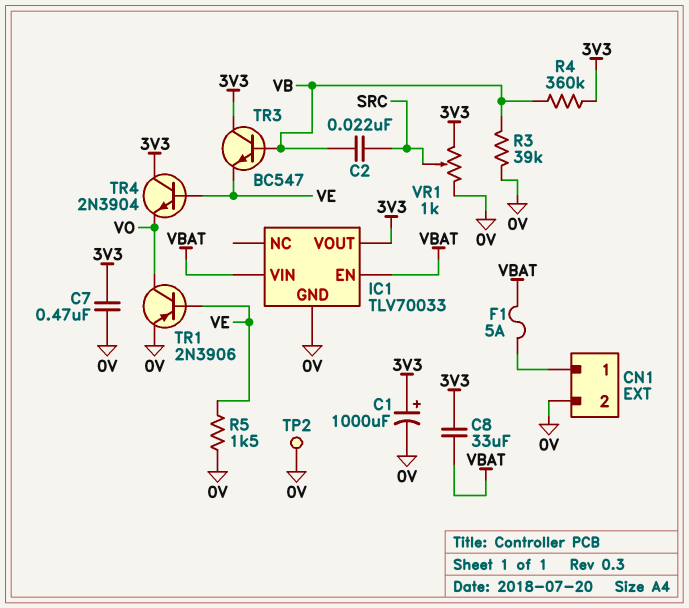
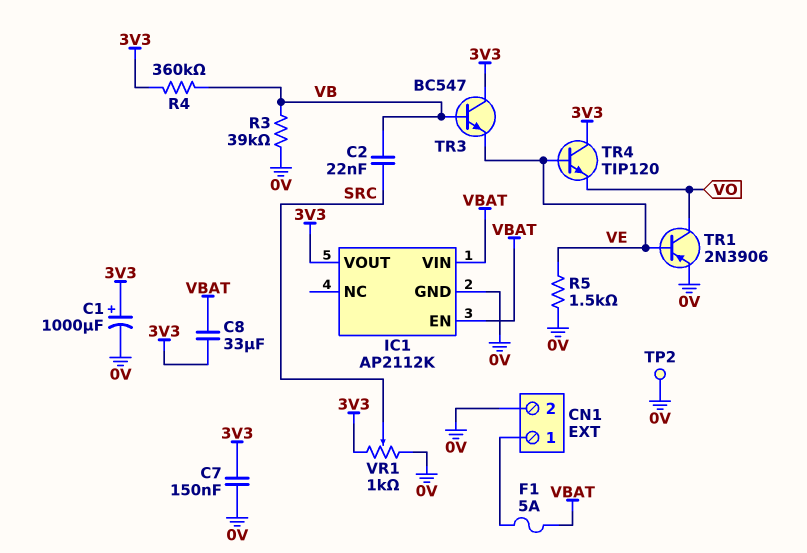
C7: 470nF (0V, 3V3) -> 150nF (0V, 3V3)
IC1: TLV70033 -> AP2112K
TR4: NPN 2N3904 (B VE, C 3V3, E VO) -> NPN TIP120 (B VE, C 3V3, E VO)

